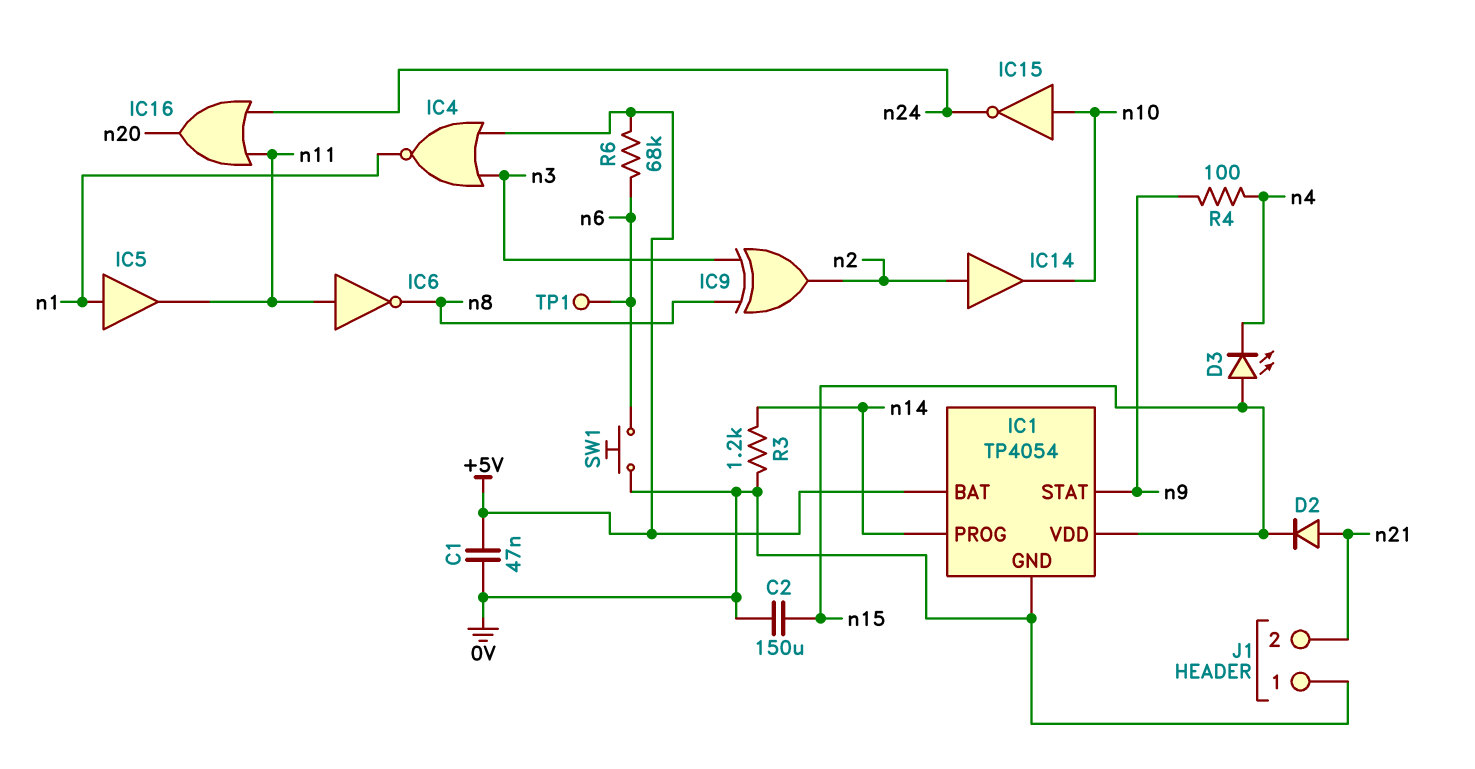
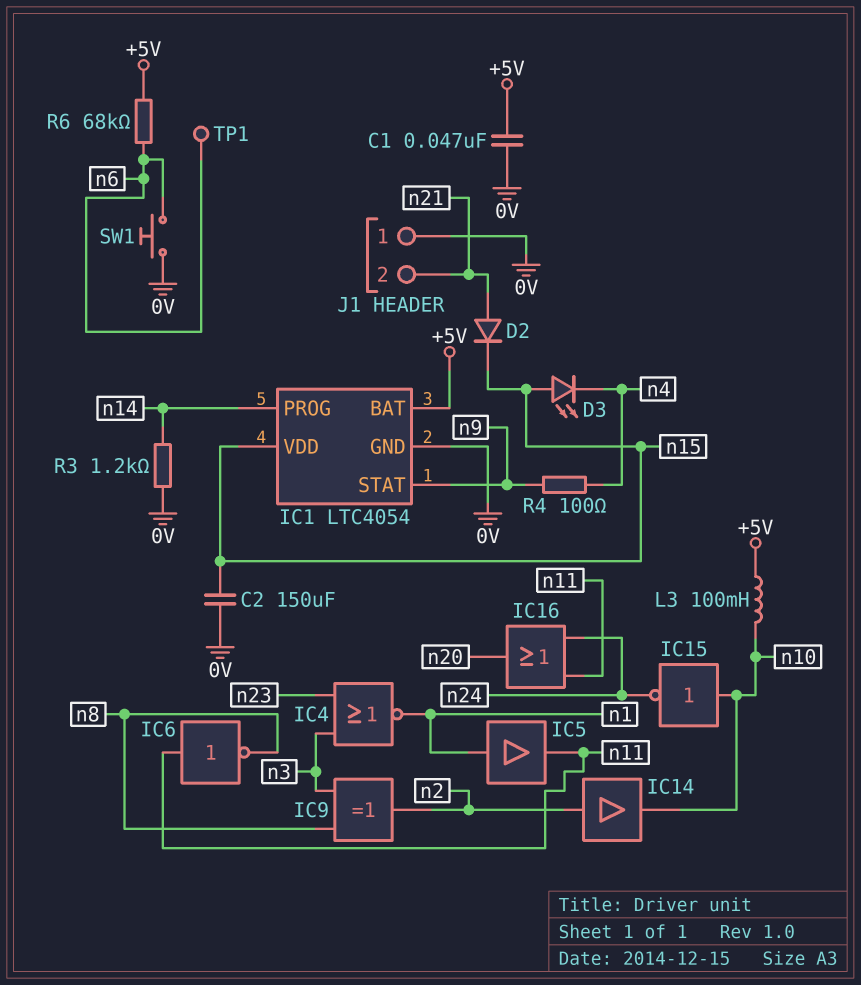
IC1: TP4054 -> LTC4054
IC4: NOR (in +5V, in n3, out n1) -> NOR (in n3, in n23, out n1)
L3: none -> 100mH (+5V, n10)

